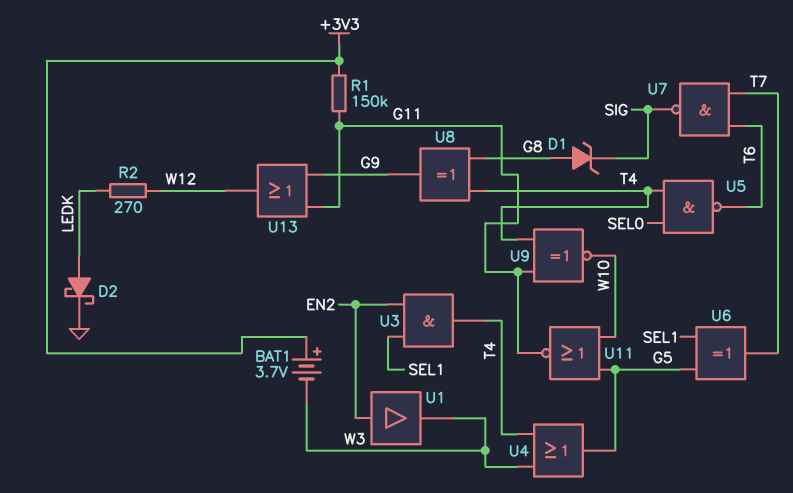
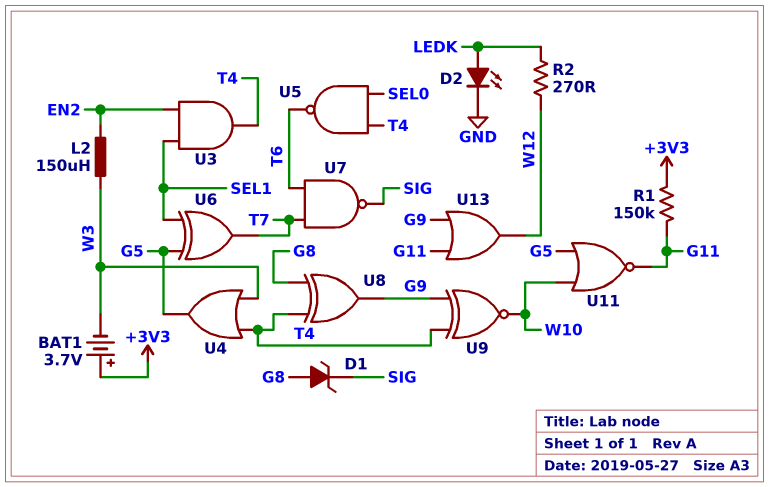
D2: schottky (A LEDK, K GND) -> LED (A LEDK, K GND)
L2: none -> 150uH (EN2, W3)
U1: buffer (in EN2, out W3) -> none
U9: XNOR (in G11, in T4, out W10) -> XNOR (in G9, in T4, out W10)

